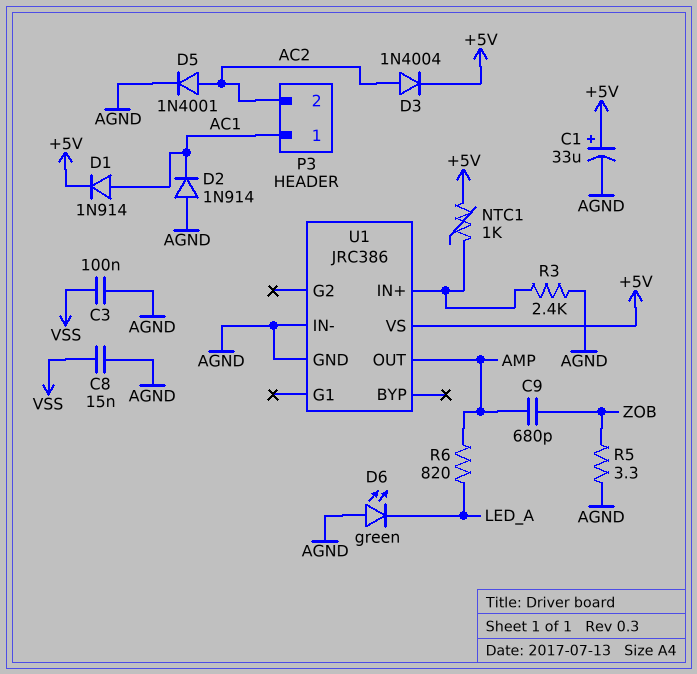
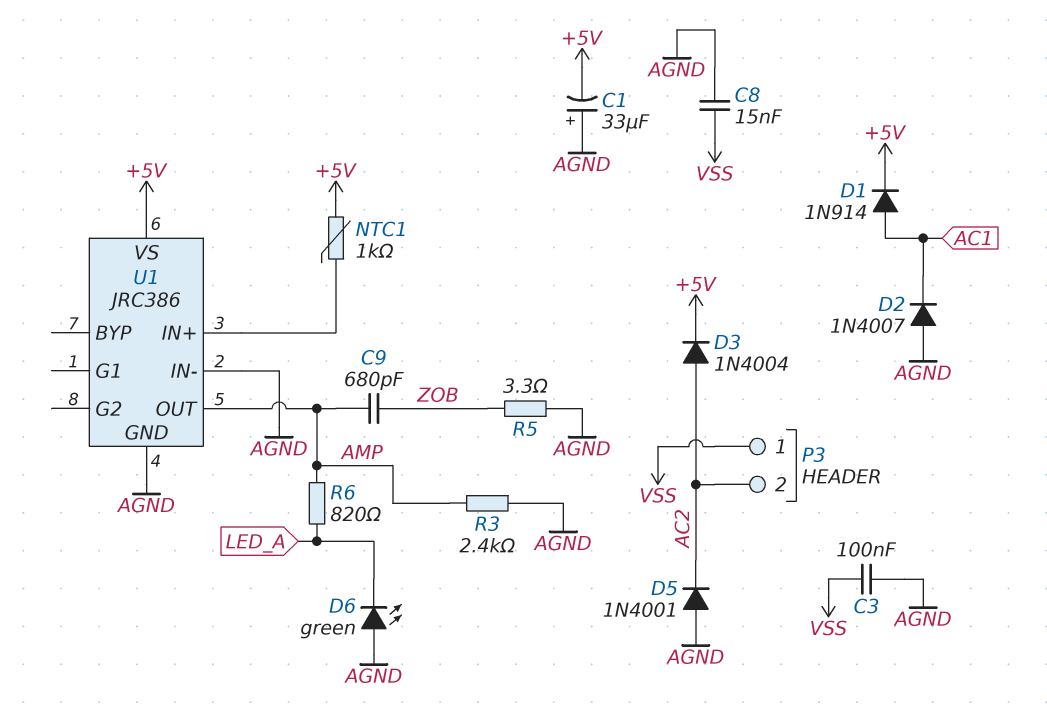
C1: 33uF (plus +5V, minus AGND) -> 33uF (plus AGND, minus +5V)
D2: diode 1N914 (A AGND, K AC1) -> diode 1N4007 (A AGND, K AC1)
D5: diode 1N4001 (A AC2, K AGND) -> diode 1N4001 (A AGND, K AC2)
P3 pin 1: AC1 -> VSS
R3: 2.4k (AGND, U1/IN+) -> 2.4k (AGND, AMP)

